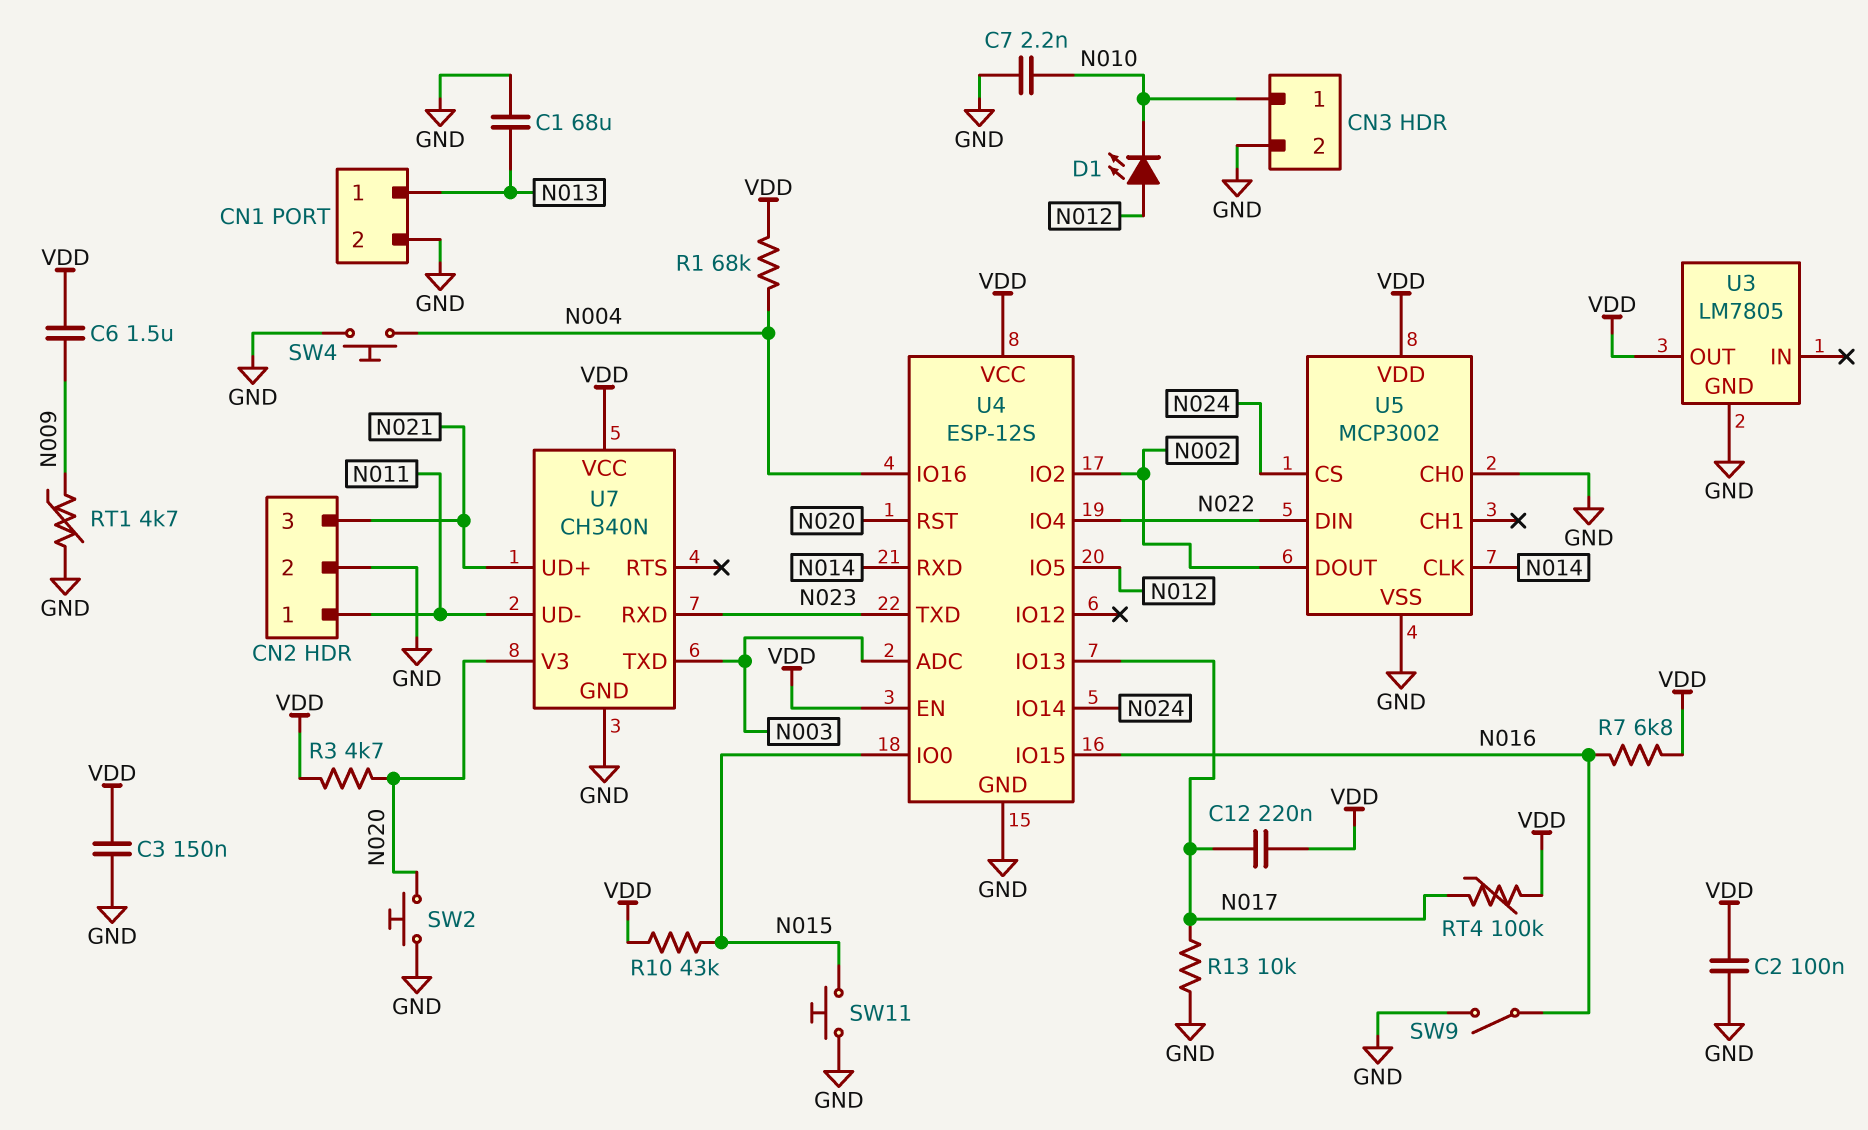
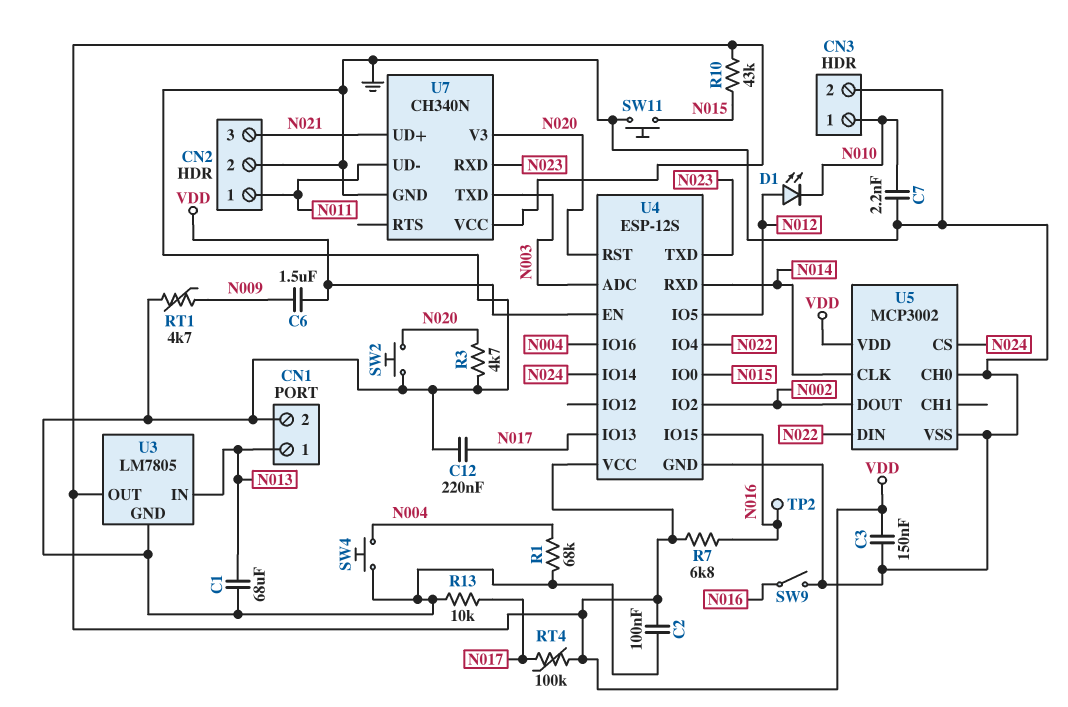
C12: 220nF (N017, VDD) -> 220nF (GND, N017)
R1: 68k (N004, VDD) -> 68k (GND, N004)
R3: 4.7k (N020, VDD) -> 4.7k (GND, N020)
TP2: none -> test point (N016)
U3 pin IN: none -> N013

